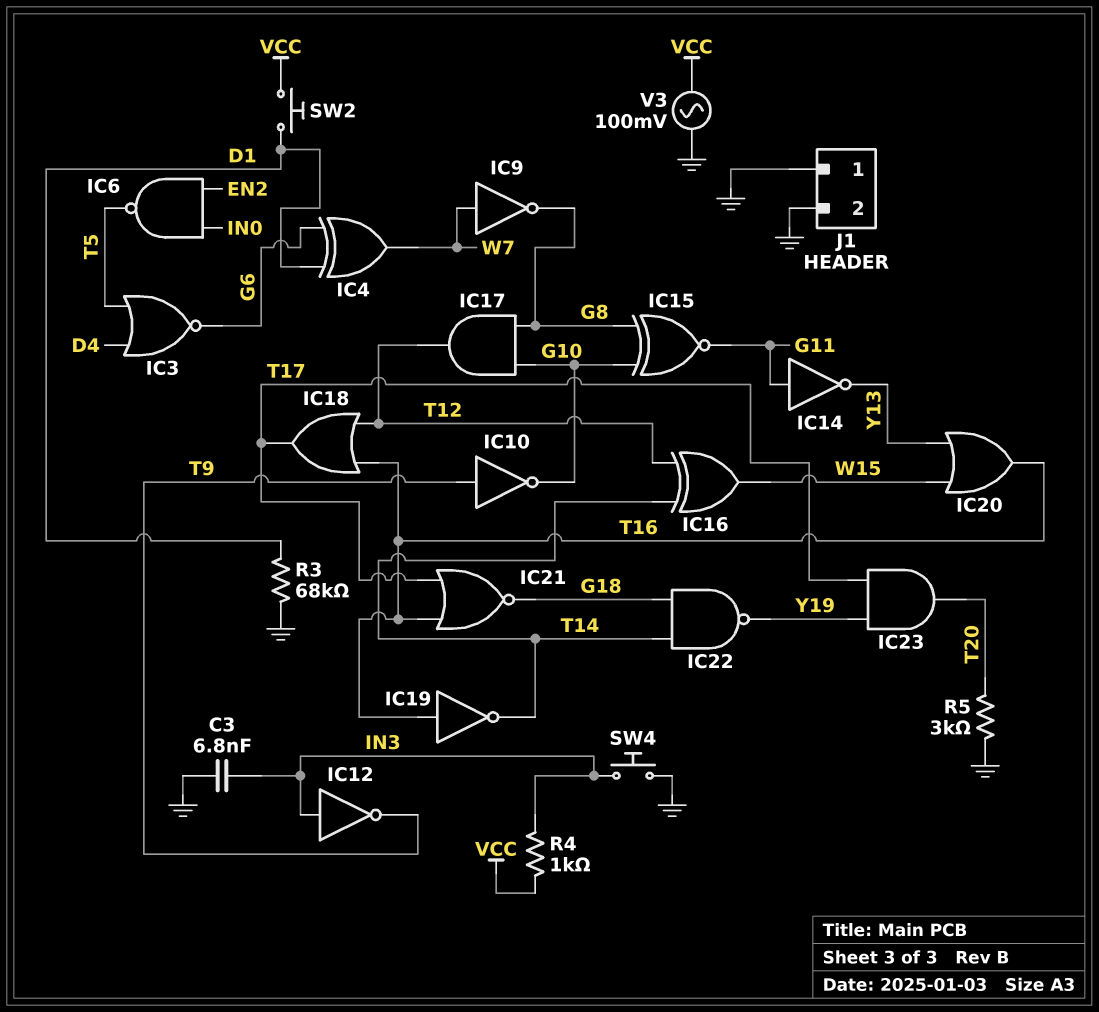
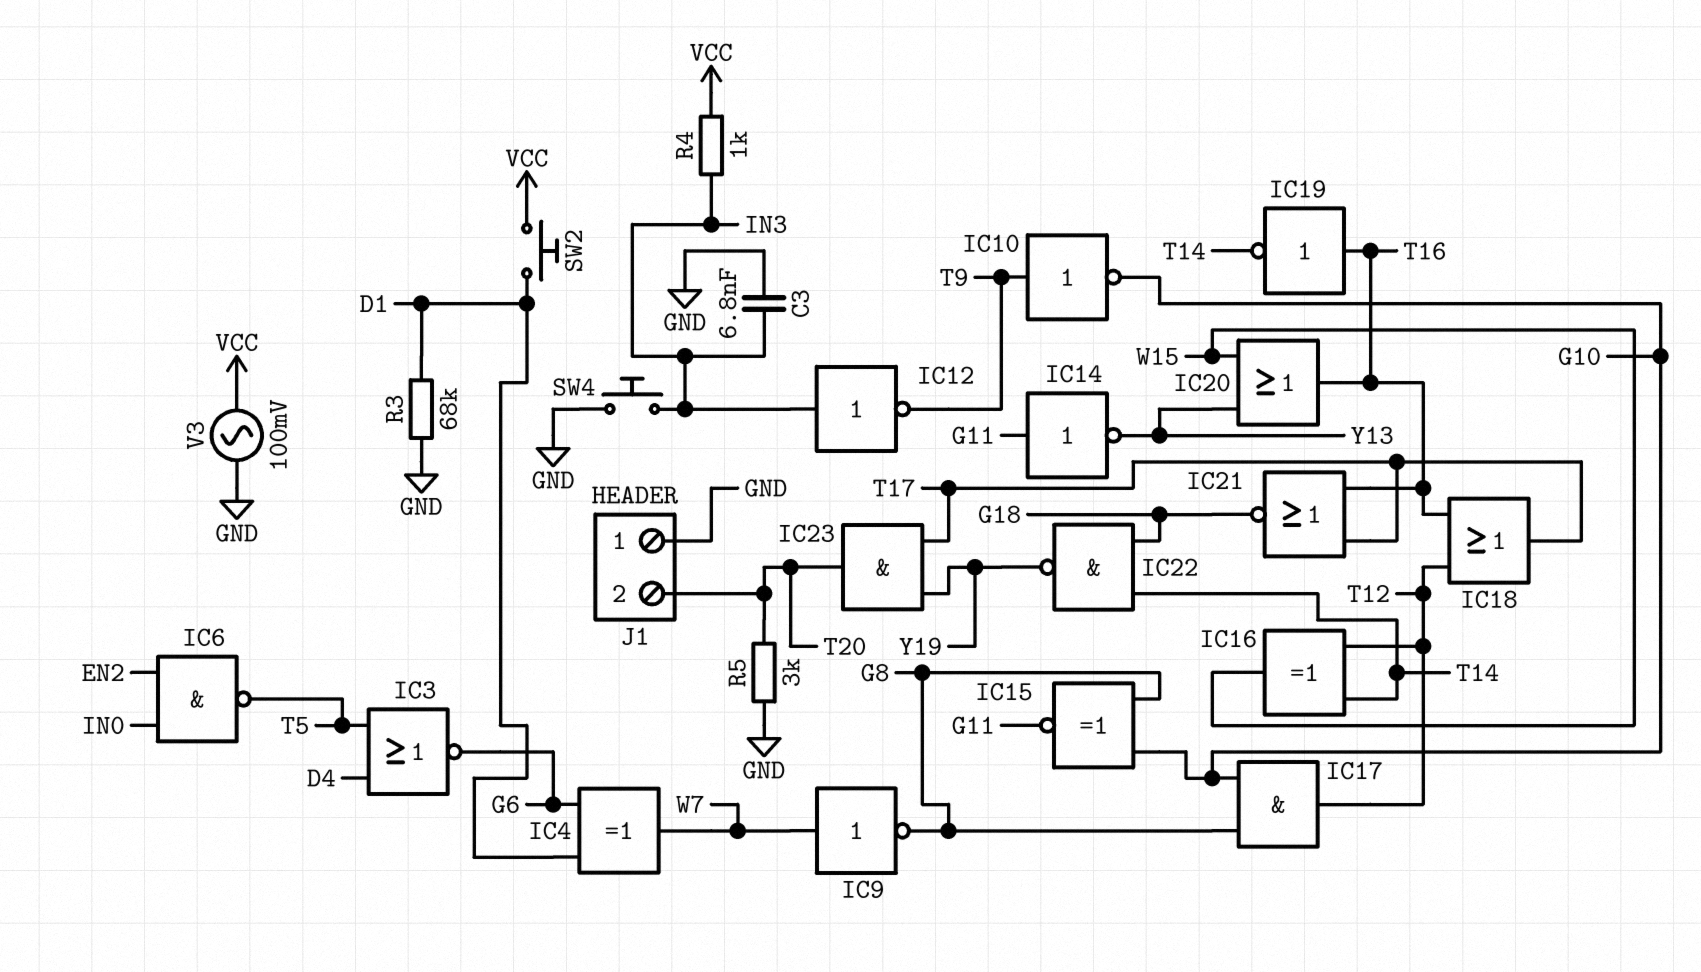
J1 pin 2: GND -> T20

